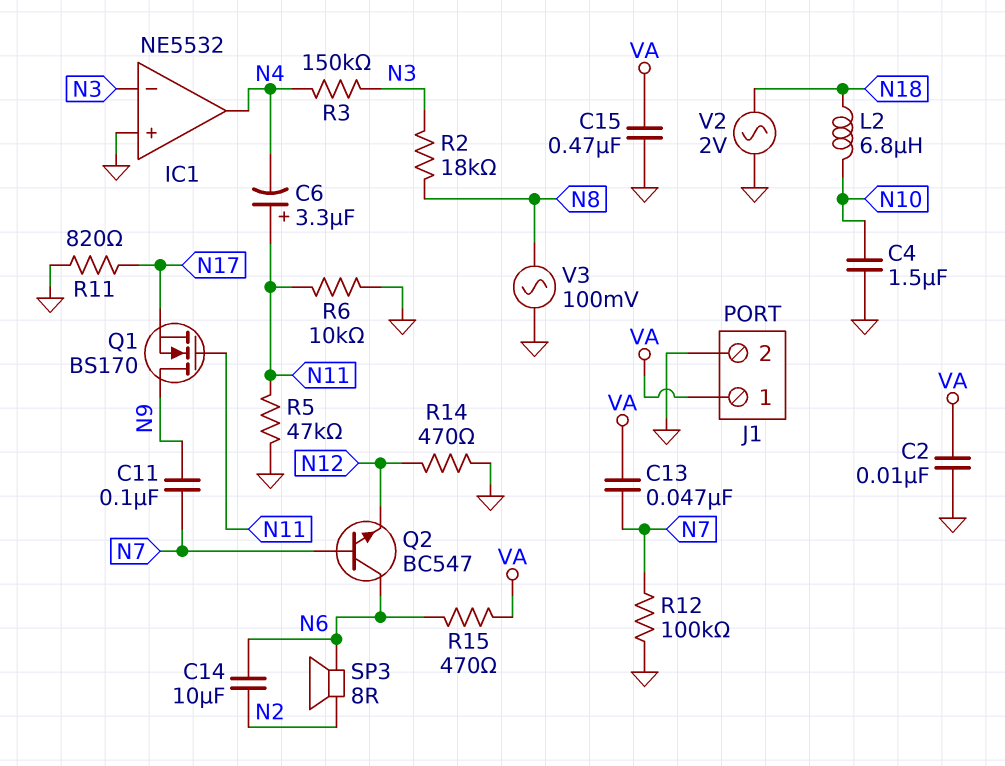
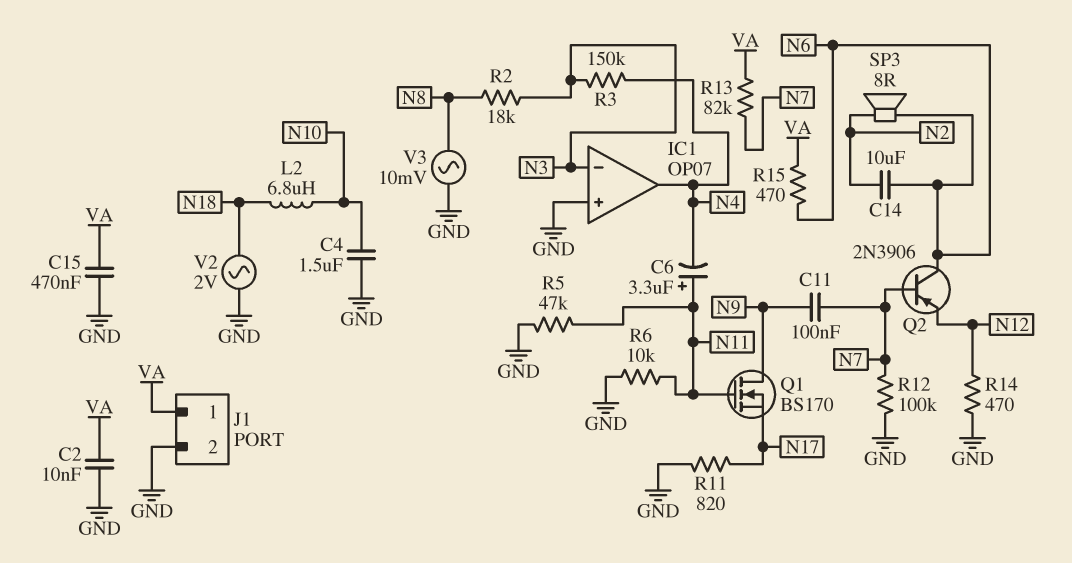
C13: 47nF (N7, VA) -> none
IC1: NE5532 -> OP07
Q2: NPN BC547 (B N7, C N6, E N12) -> PNP 2N3906 (B N7, C N6, E N12)
R13: none -> 82k (N7, VA)
V3: AC 100mV (GND, N8) -> AC 10mV (GND, N8)

